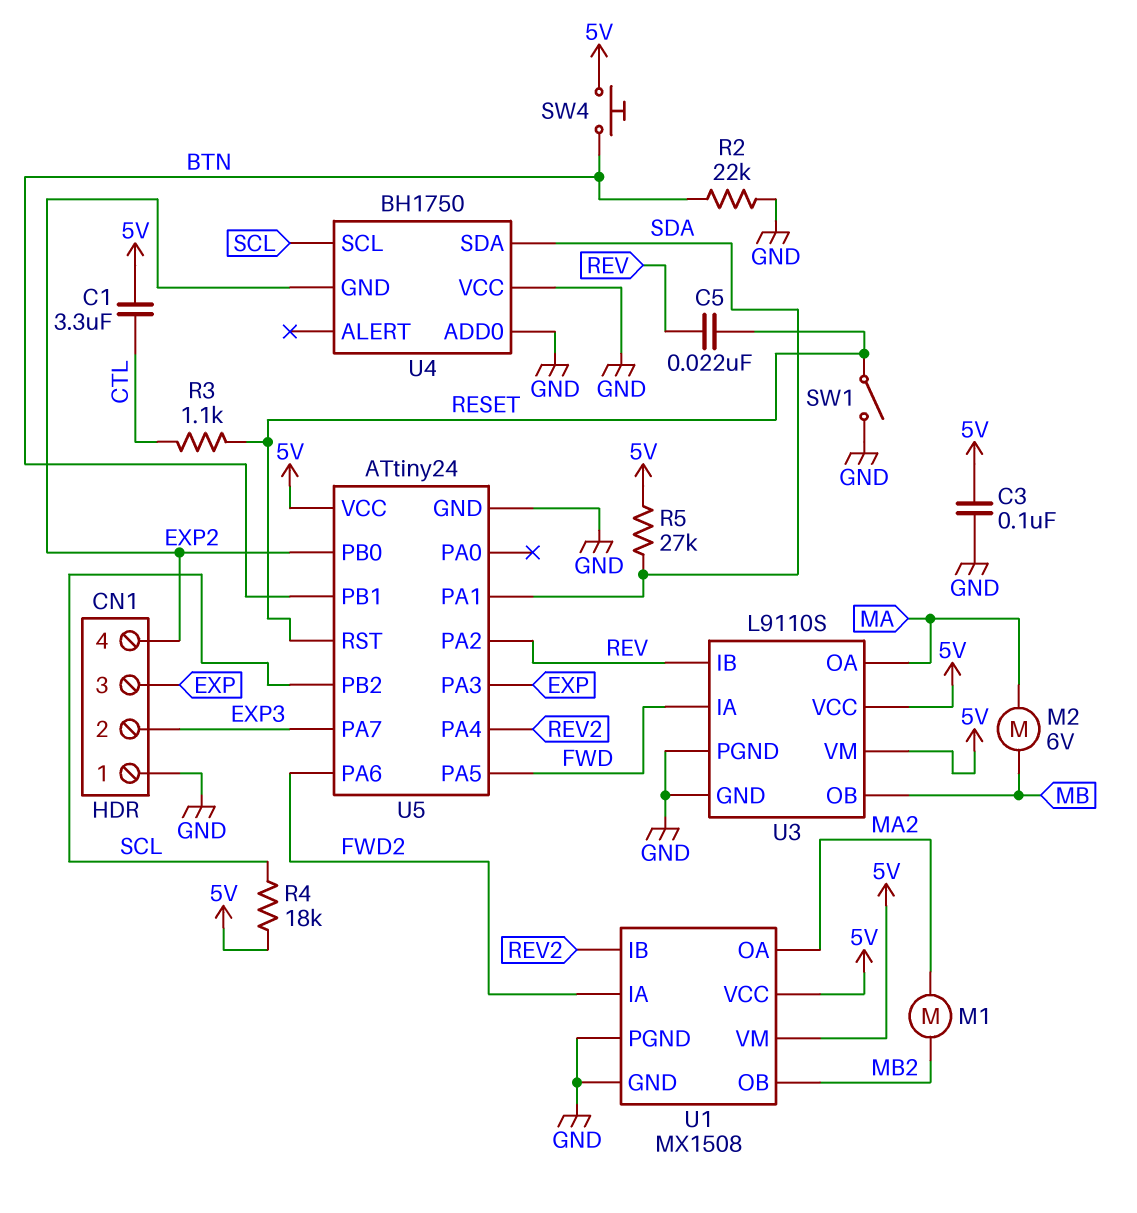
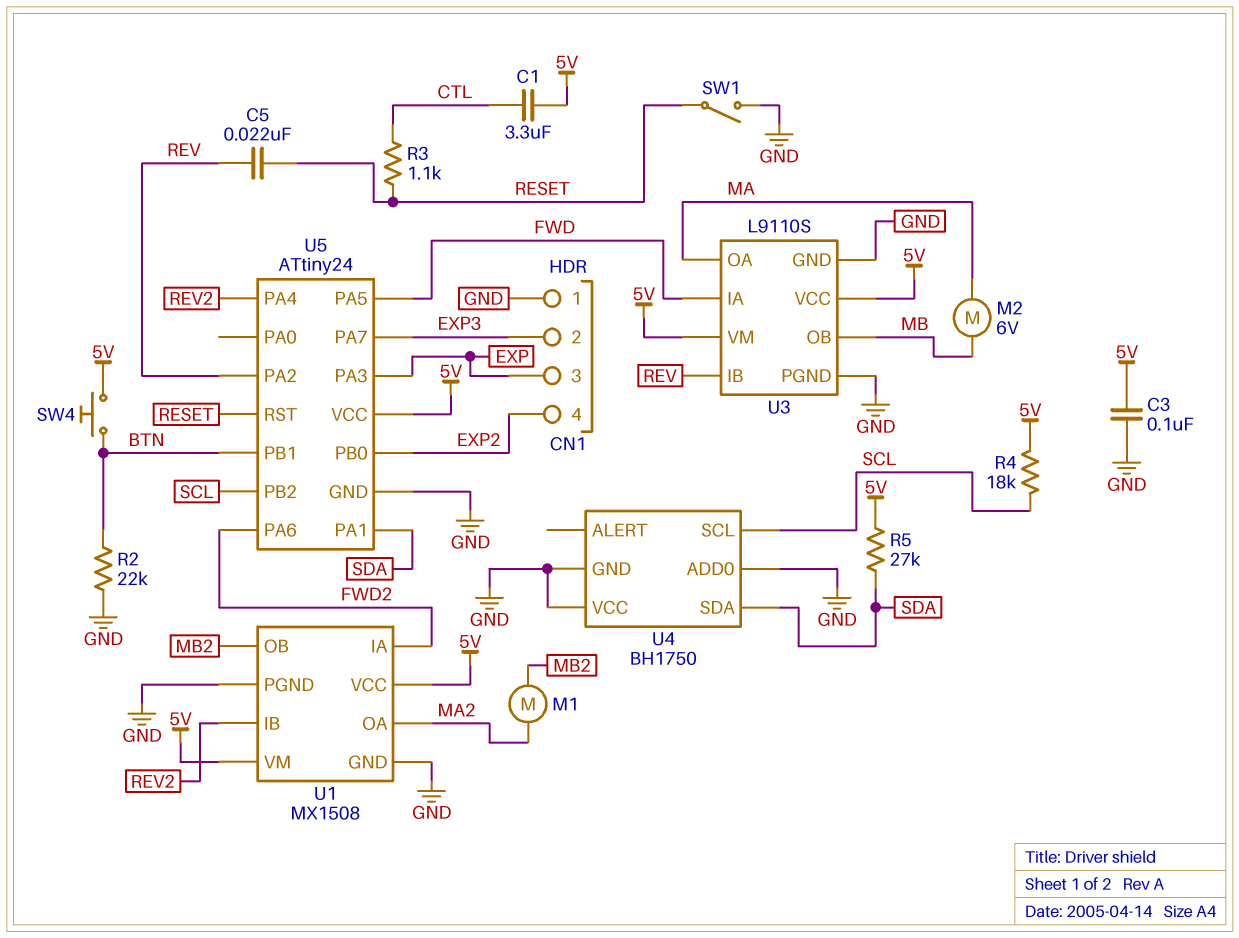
U4 pin GND: EXP2 -> GND

